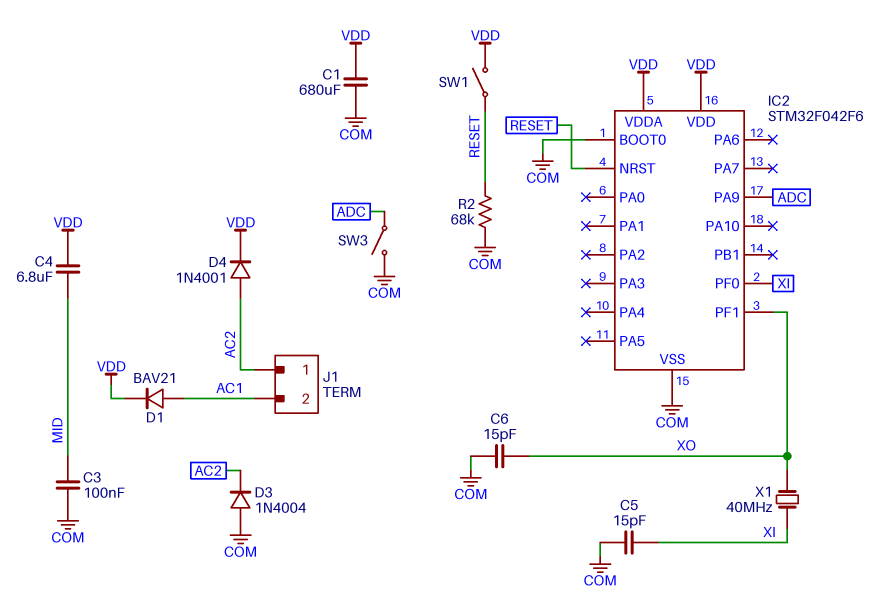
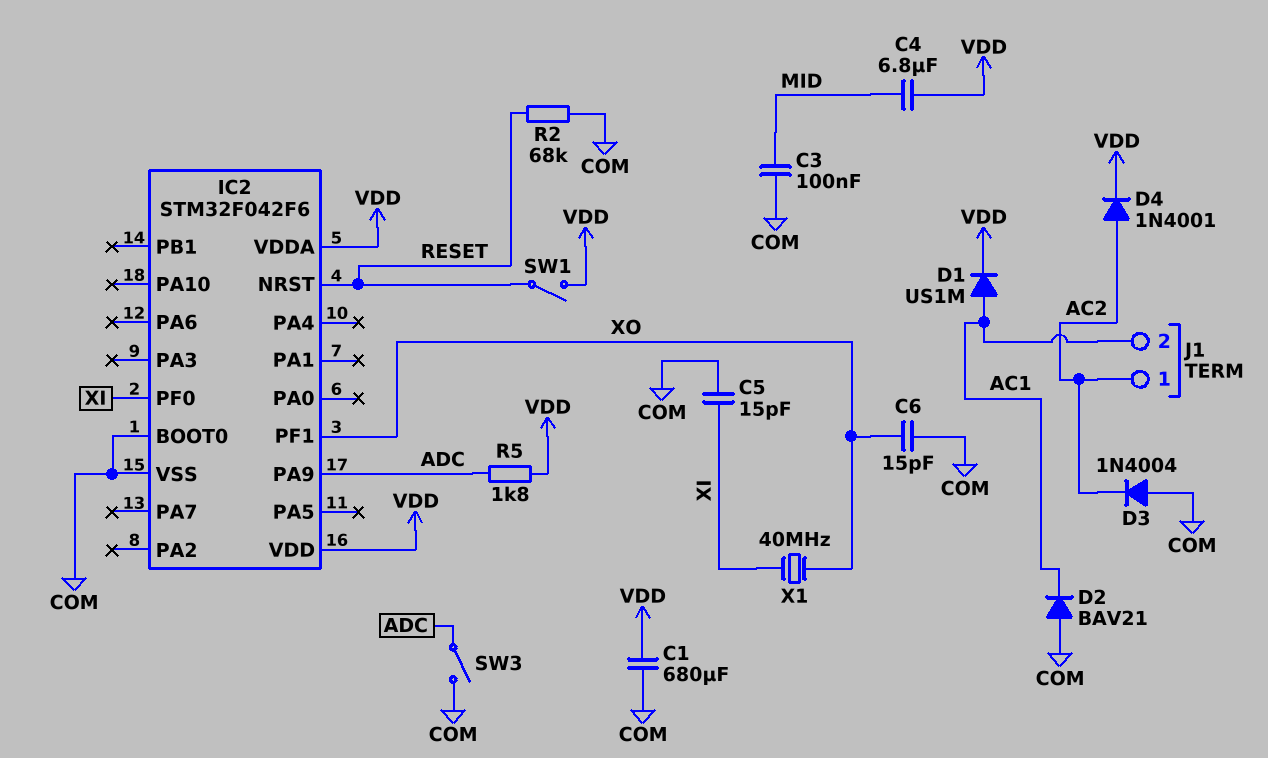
D1: diode BAV21 (A AC1, K VDD) -> diode US1M (A AC1, K VDD)
D2: none -> diode BAV21 (A COM, K AC1)
R5: none -> 1.8k (ADC, VDD)

